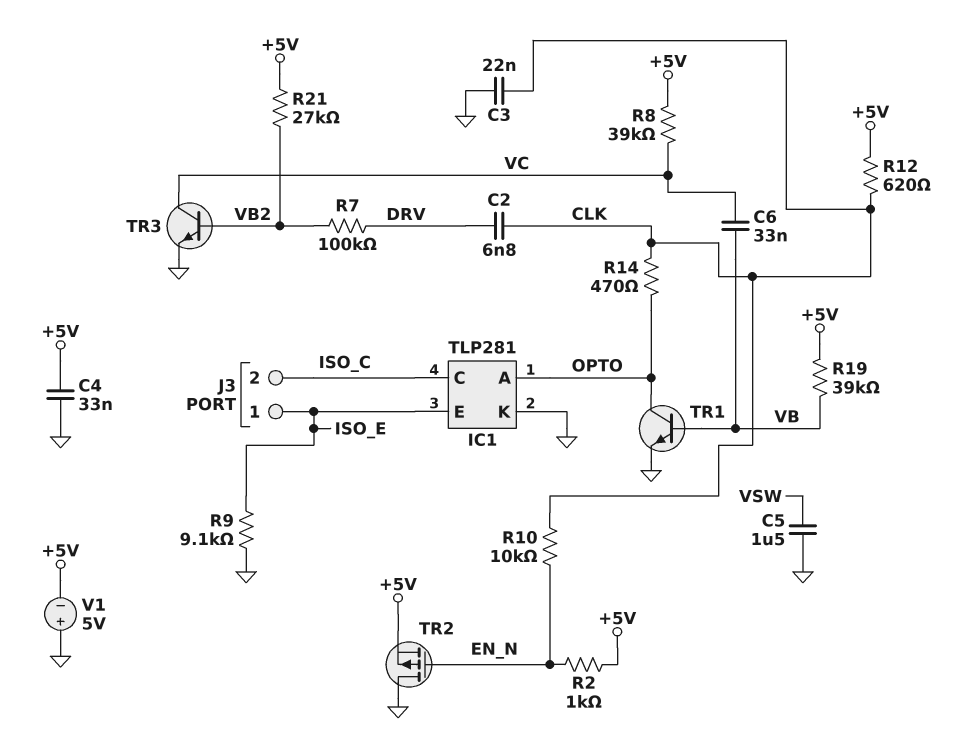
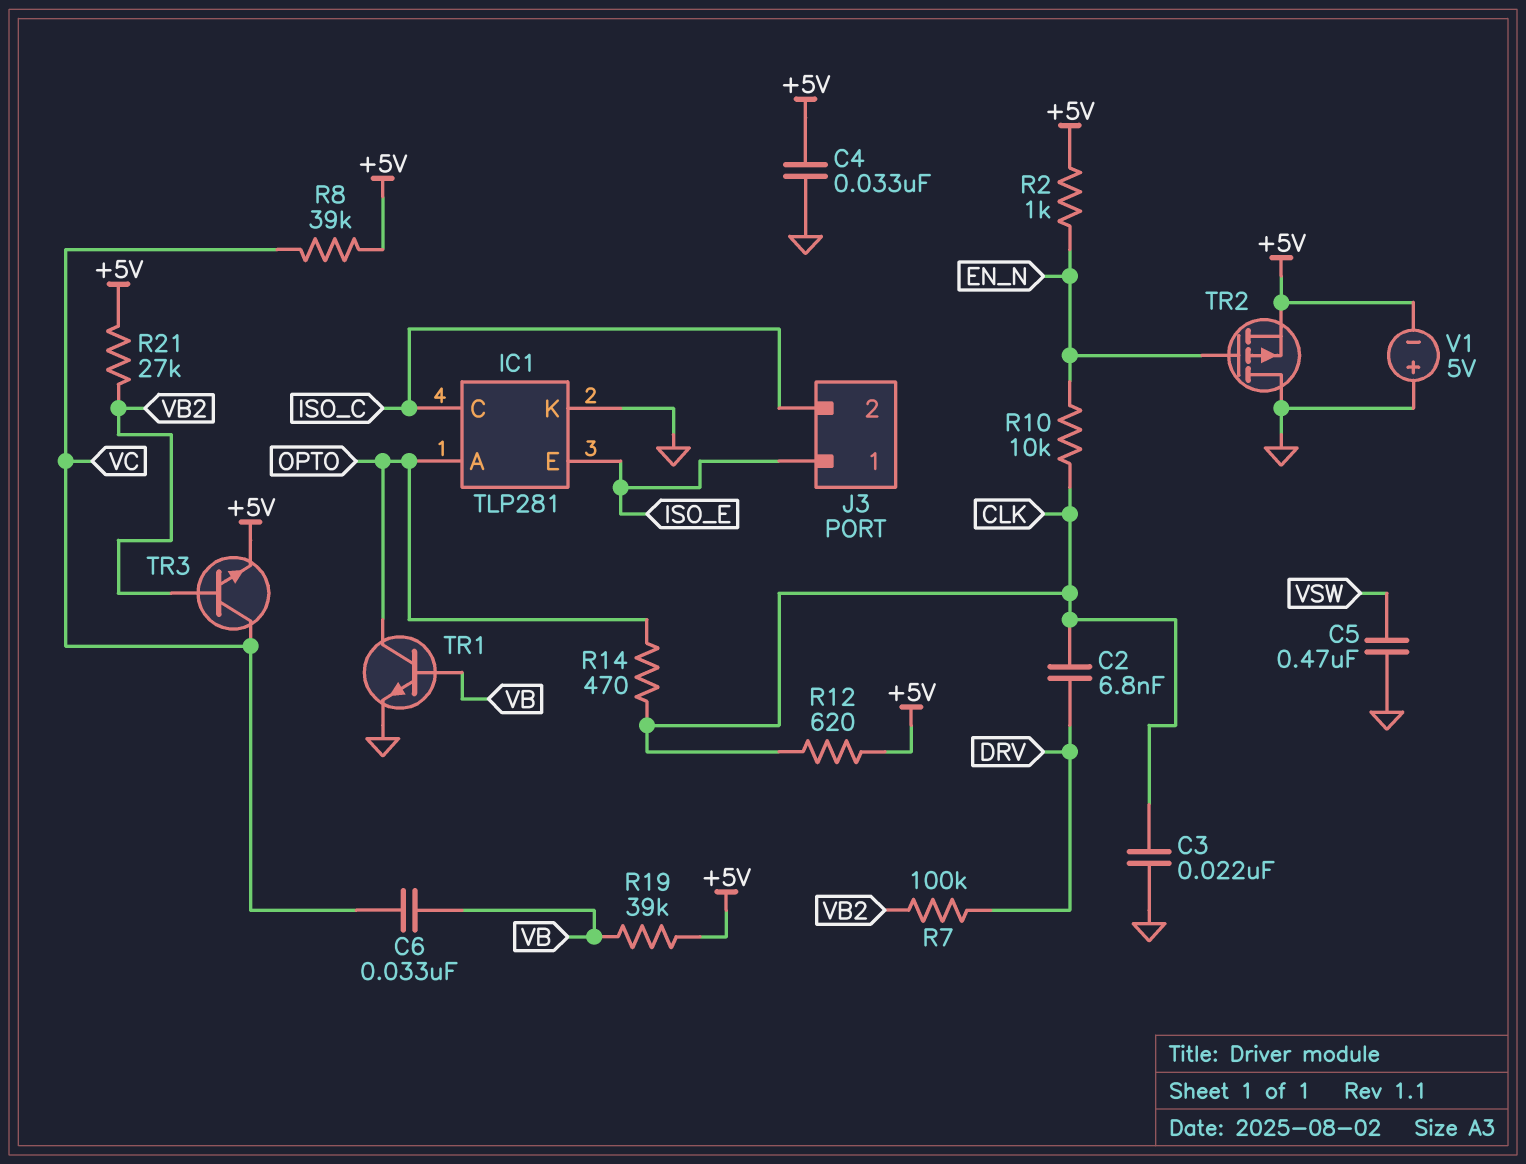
C5: 1.5uF (GND, VSW) -> 470nF (GND, VSW)
R9: 9.1k (GND, ISO_E) -> none
TR3: NPN (B VB2, C VC, E GND) -> NPN (B VB2, C VC, E +5V)

